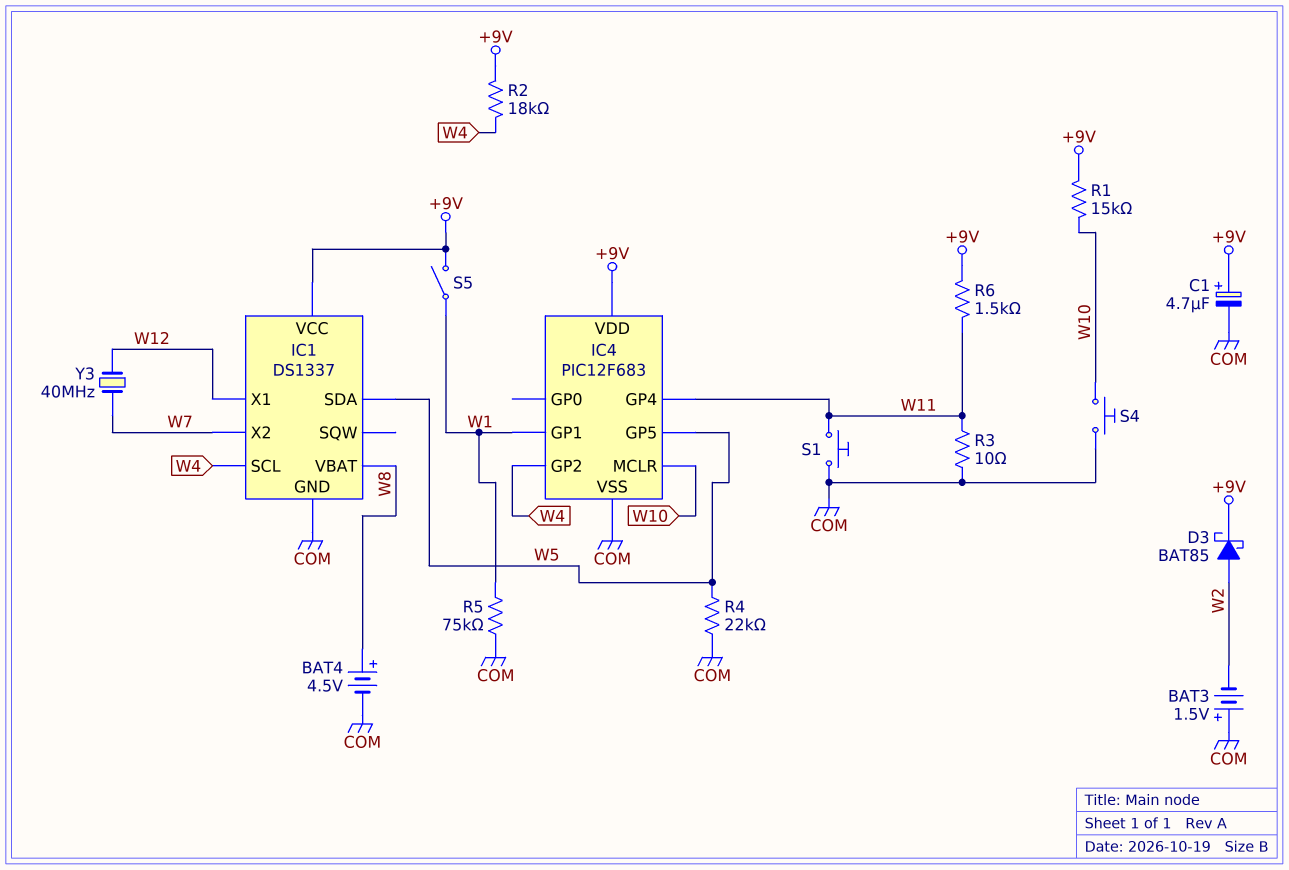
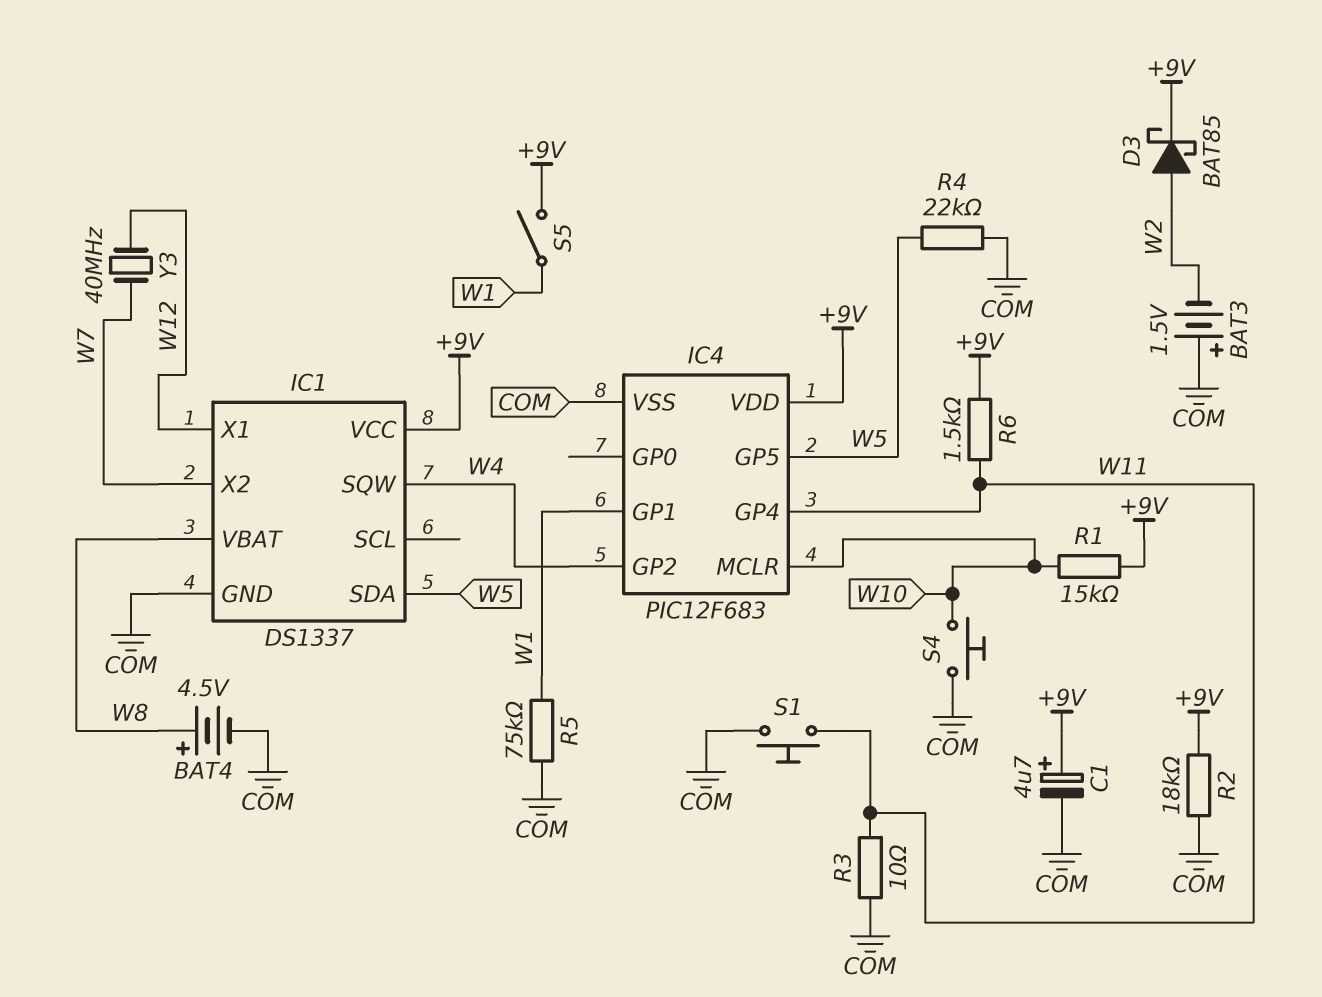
IC1 pin SCL: W4 -> none
IC1 pin SQW: none -> W4
R2: 18k (+9V, W4) -> 18k (+9V, COM)

